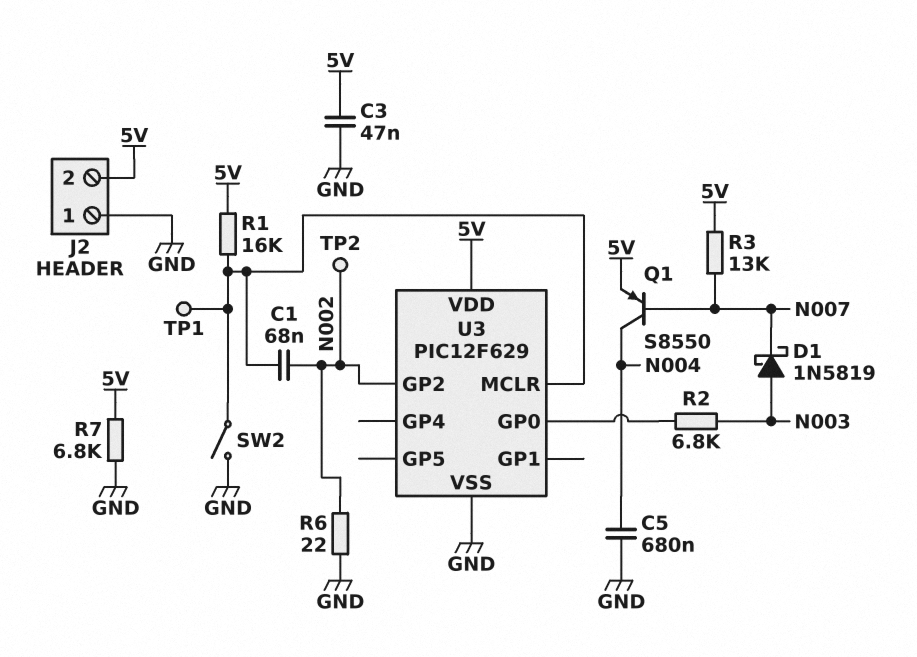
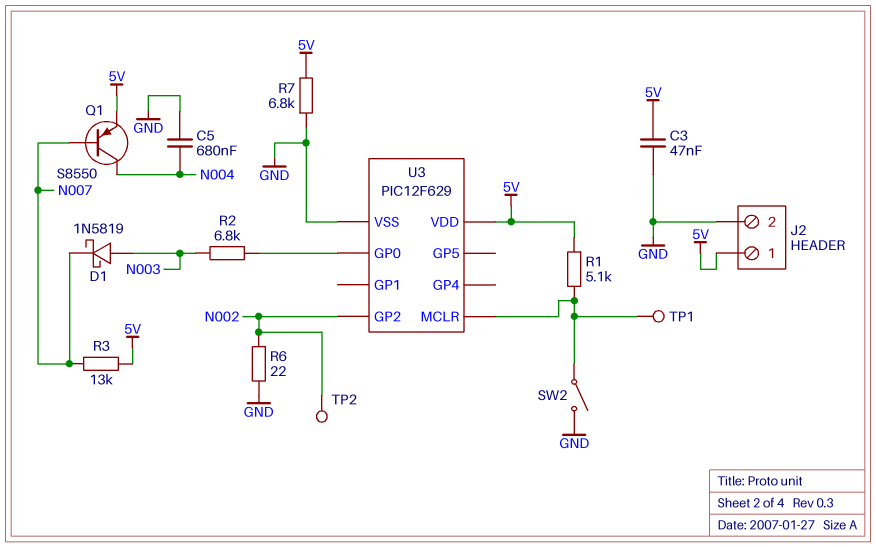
C1: 68nF (N002, U3/MCLR) -> none
J2 pin 1: GND -> 5V
J2 pin 2: 5V -> GND
R1: 16k (5V, U3/MCLR) -> 5.1k (5V, U3/MCLR)

